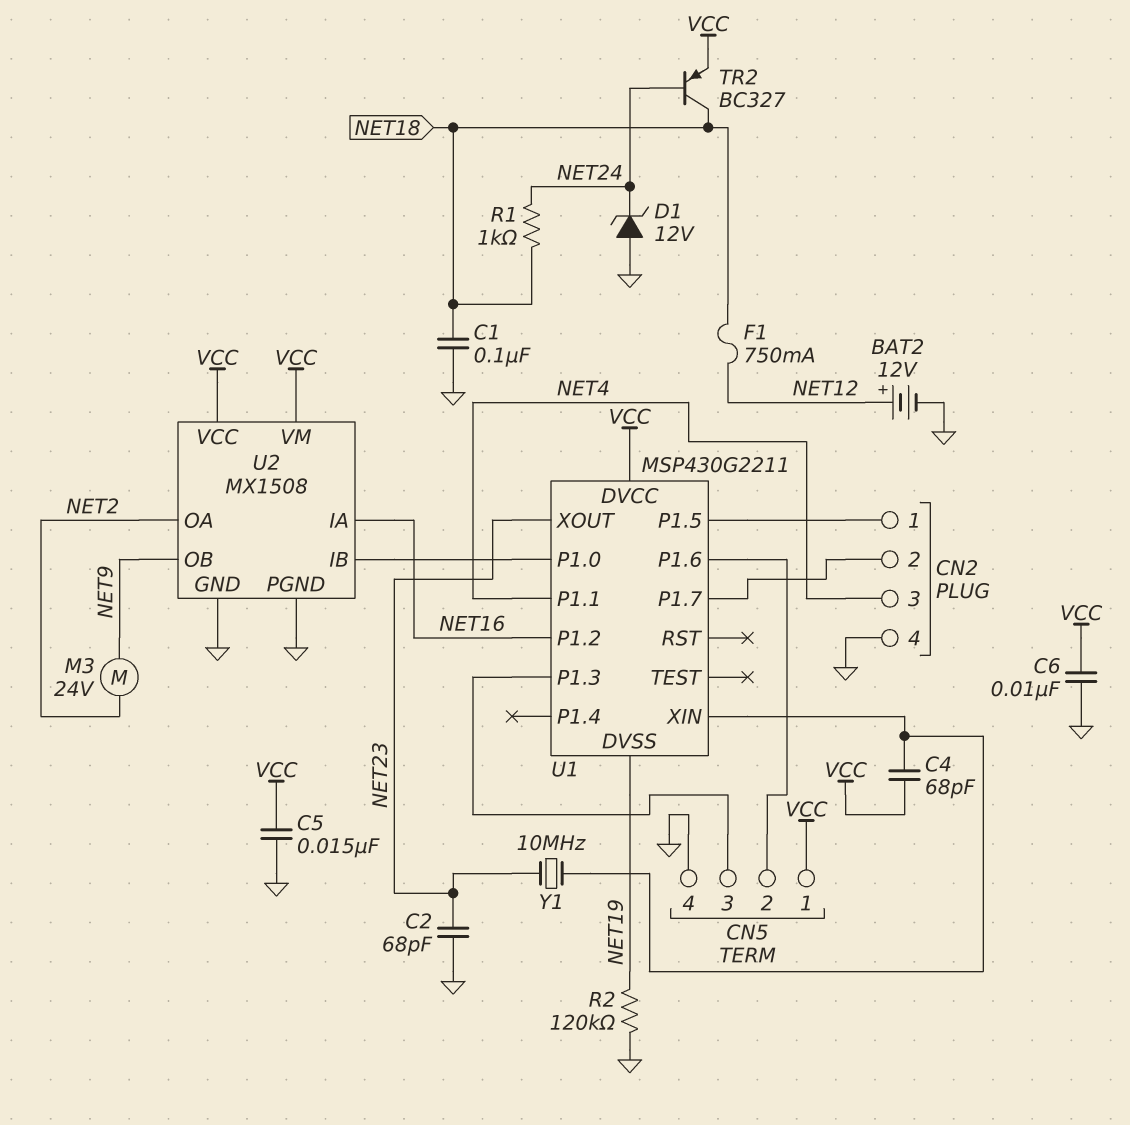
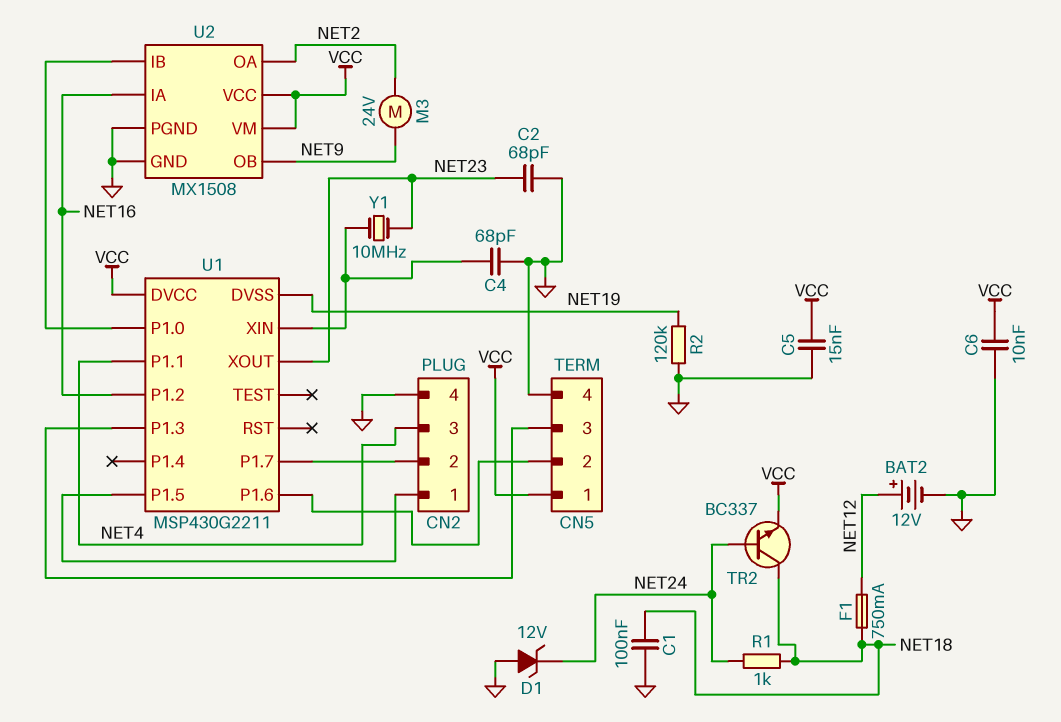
C4: 68pF (U1/XIN, VCC) -> 68pF (GND, U1/XIN)
TR2: PNP BC327 (B NET24, C NET18, E VCC) -> NPN BC337 (B NET24, C NET18, E VCC)

